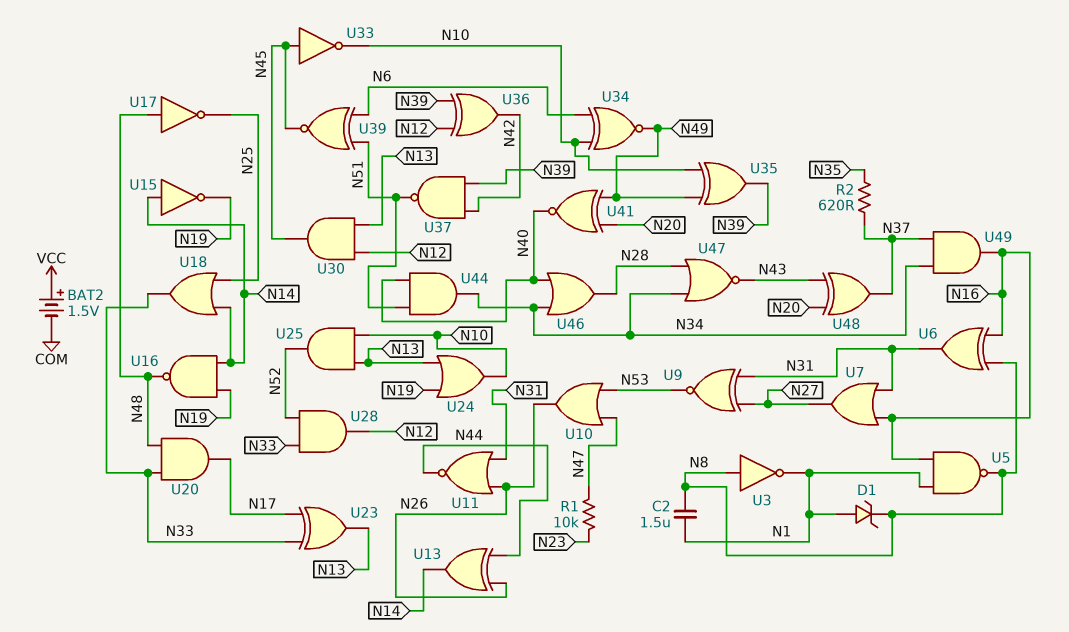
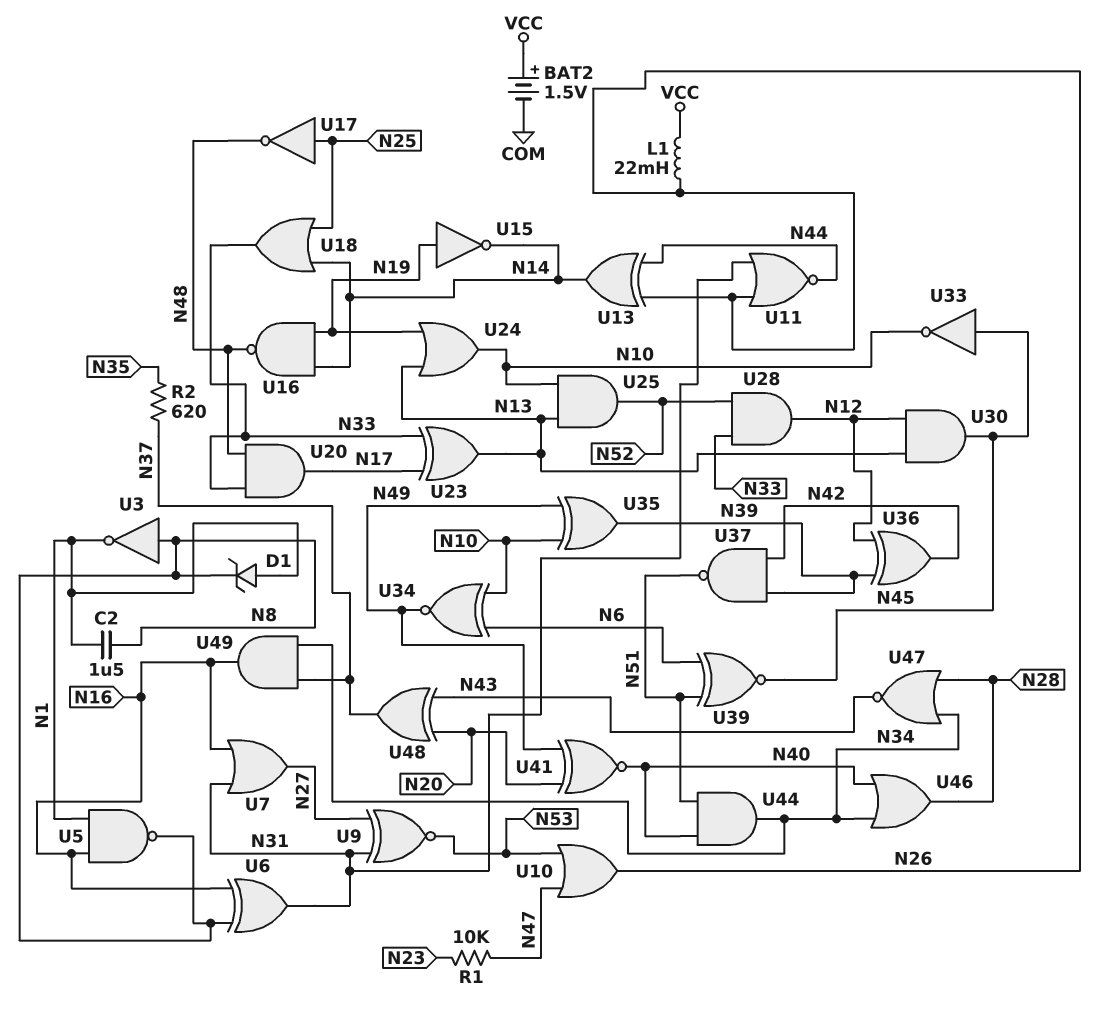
L1: none -> 22mH (N26, VCC)
U15: NOT (in N14, out N19) -> NOT (in N19, out N14)
U17: NOT (in N48, out N25) -> NOT (in N25, out N48)

